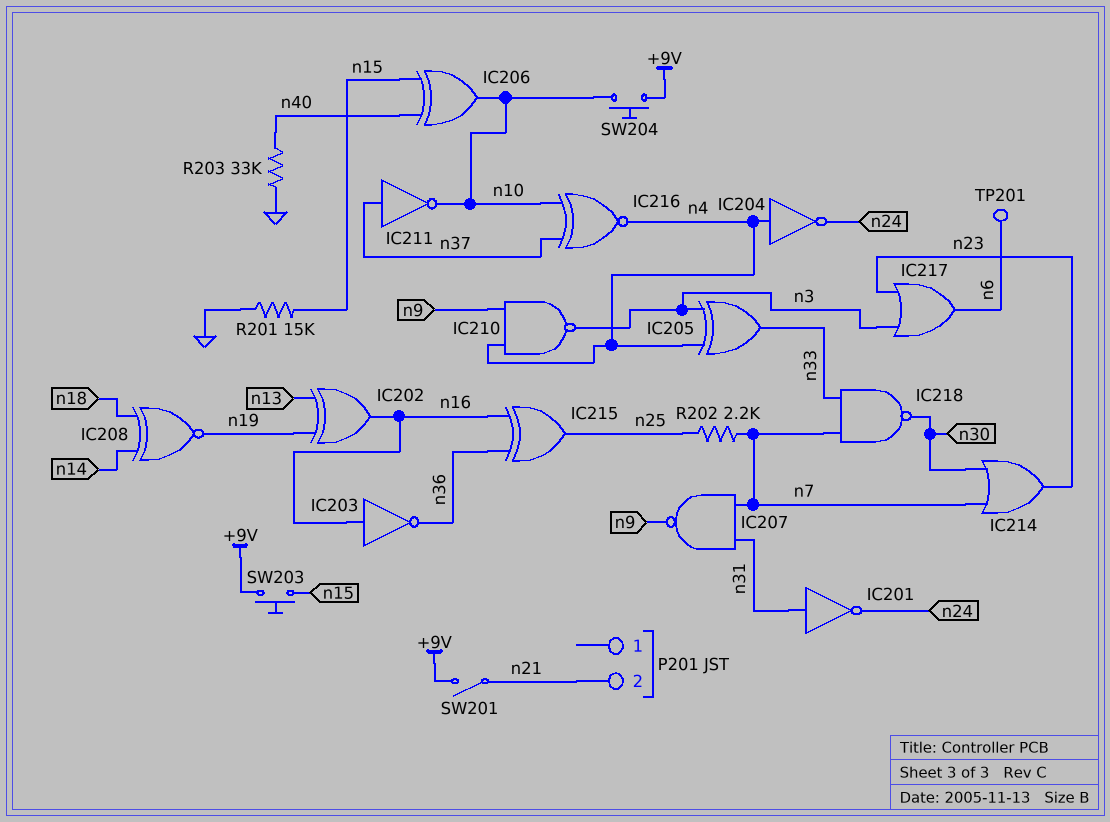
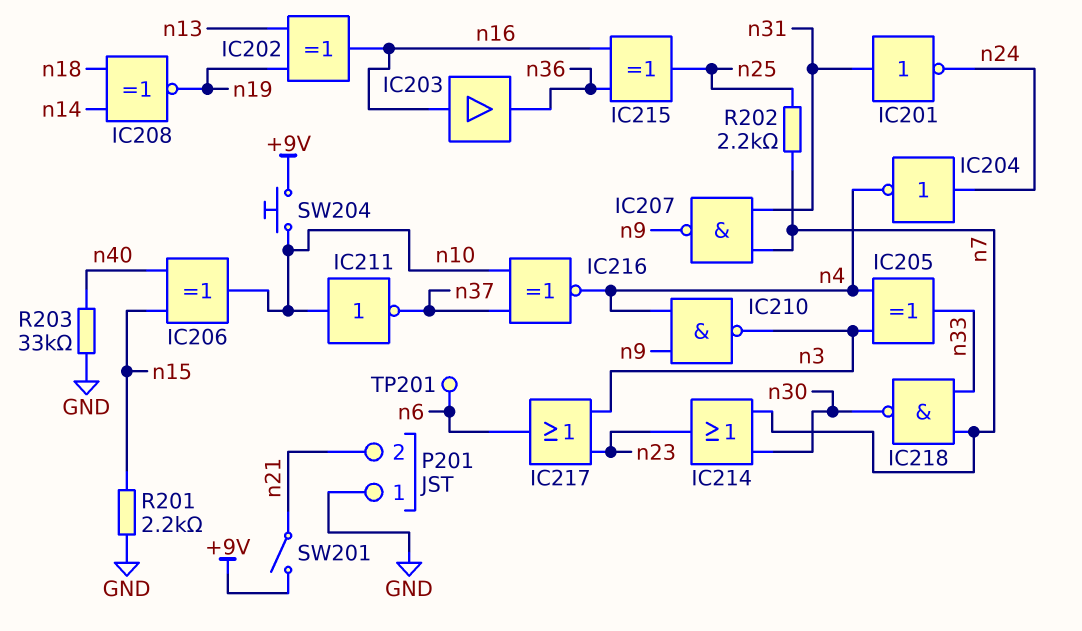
IC203: NOT (in n16, out n36) -> buffer (in n16, out n36)
IC204: NOT (in n4, out n24) -> NOT (in n24, out n4)
IC211: NOT (in n37, out n10) -> NOT (in n10, out n37)
P201 pin 1: none -> GND
R201: 15k (GND, n15) -> 2.2k (GND, n15)
SW203: button (+9V, n15) -> none

